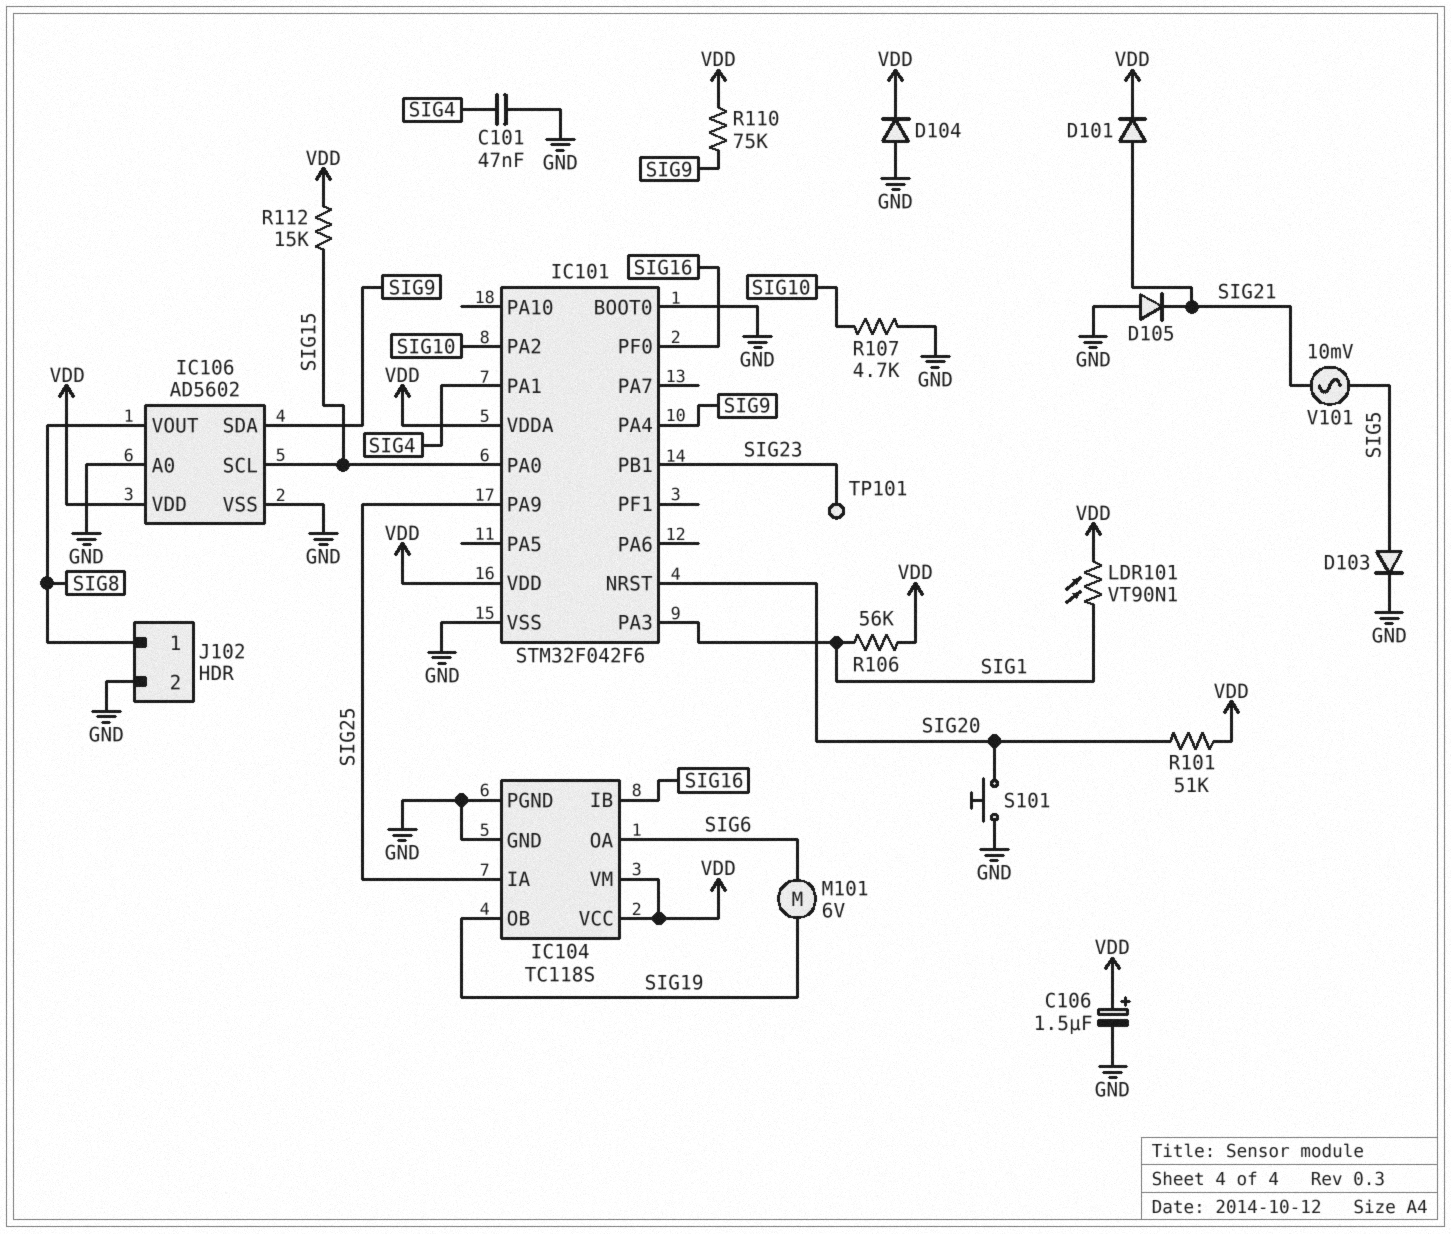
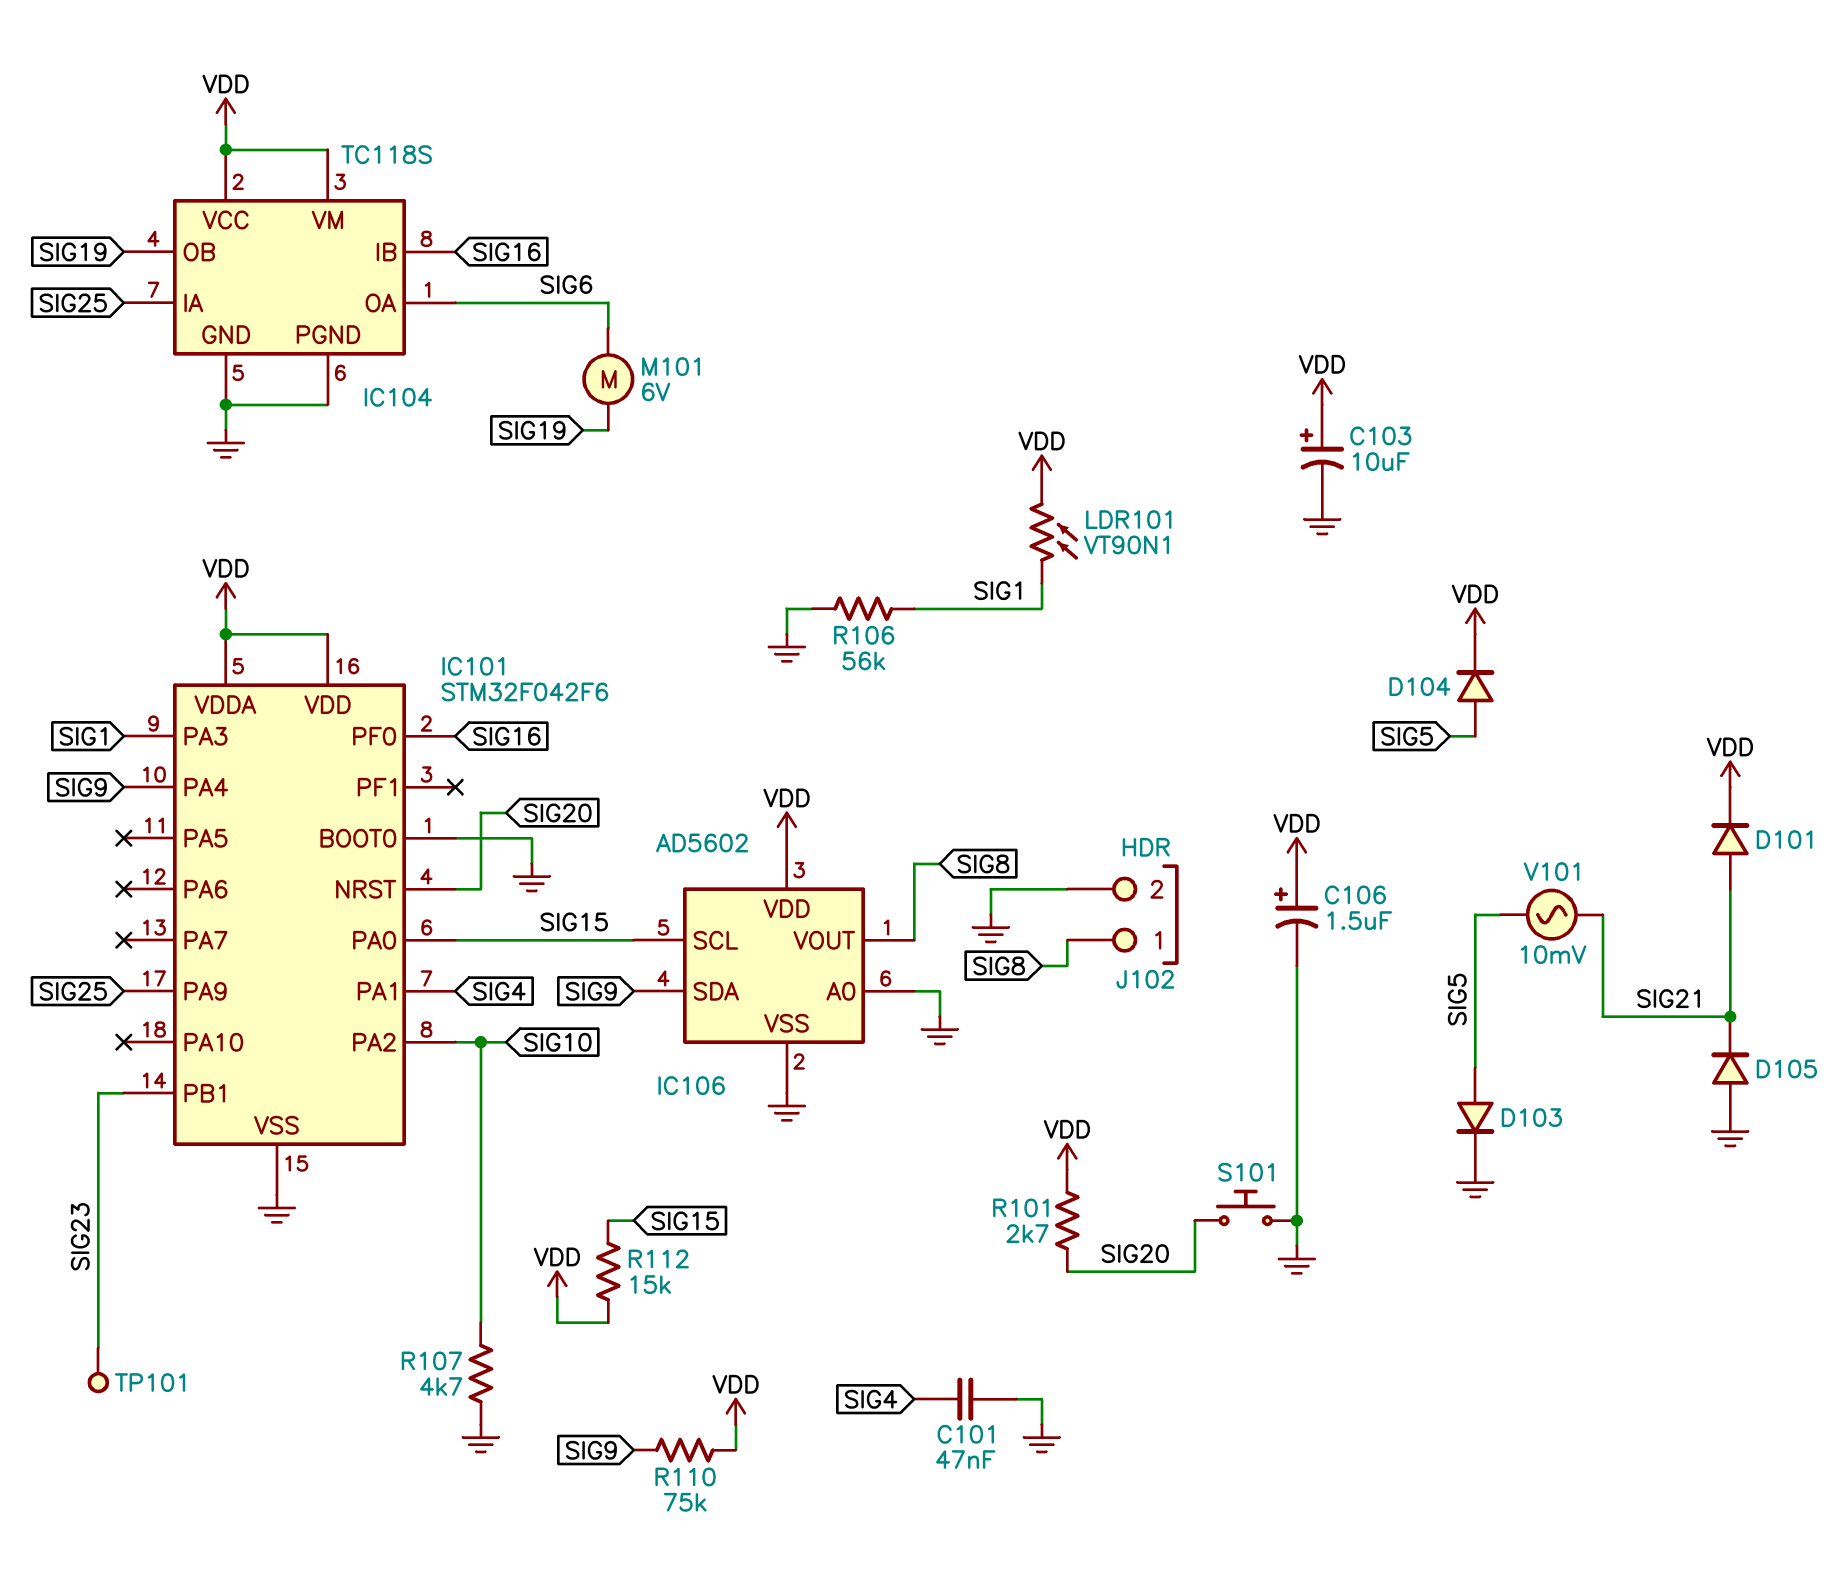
C103: none -> 10uF (plus VDD, minus GND)
D104: diode (A GND, K VDD) -> diode (A SIG5, K VDD)
R101: 51k (SIG20, VDD) -> 2.7k (SIG20, VDD)
R106: 56k (SIG1, VDD) -> 56k (GND, SIG1)

